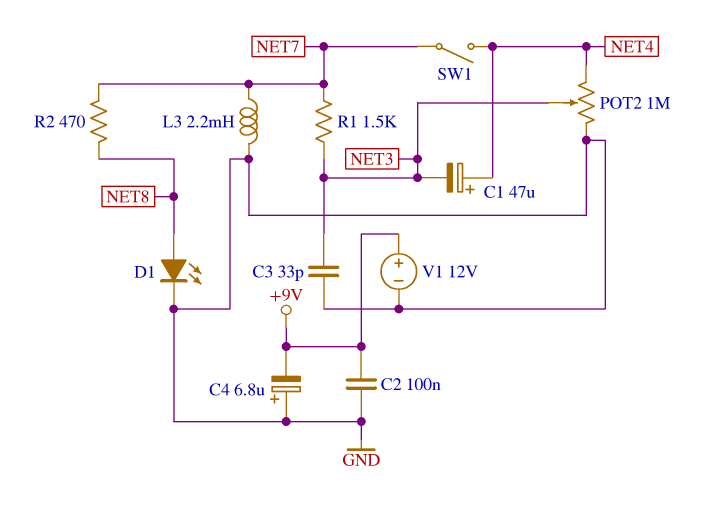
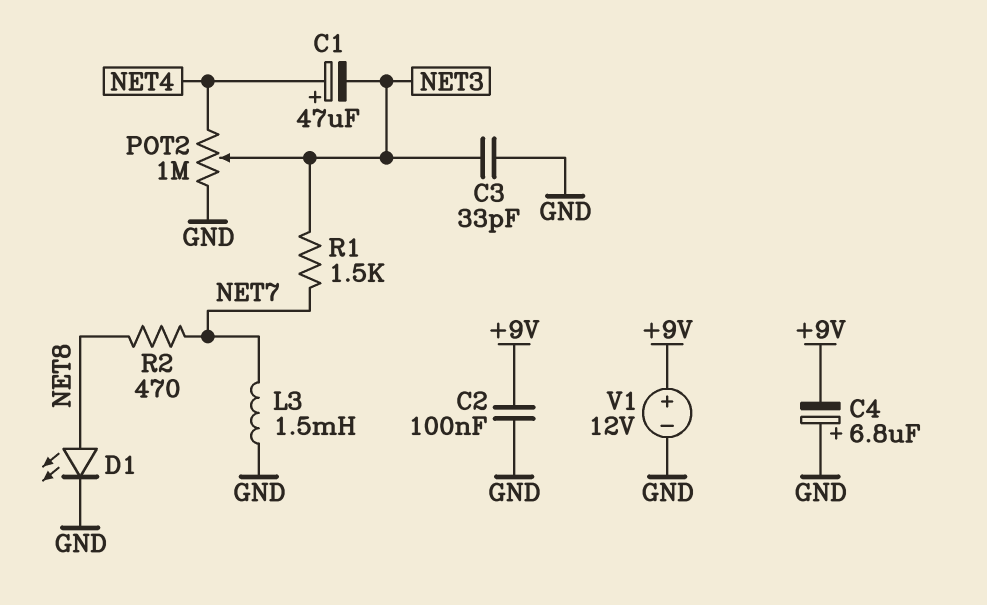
L3: 2.2mH (GND, NET7) -> 1.5mH (GND, NET7)
SW1: switch (NET4, NET7) -> none

